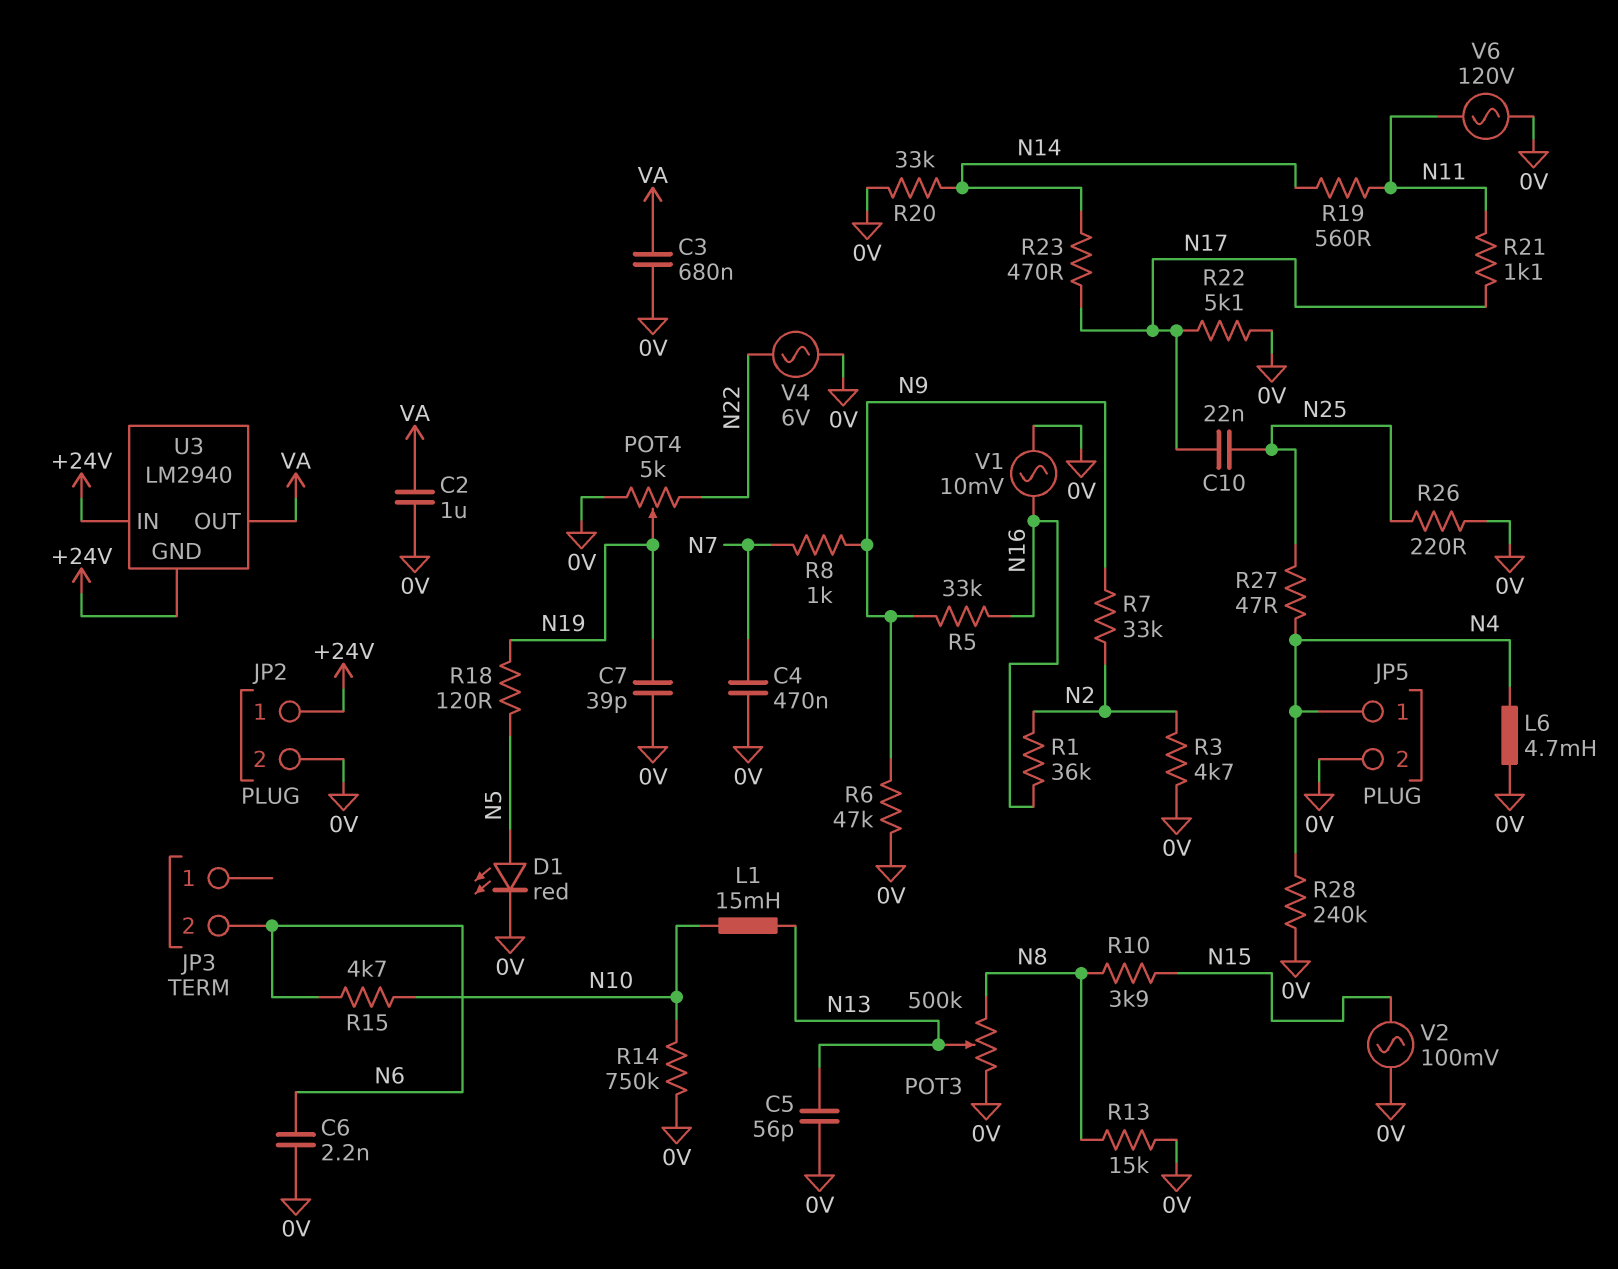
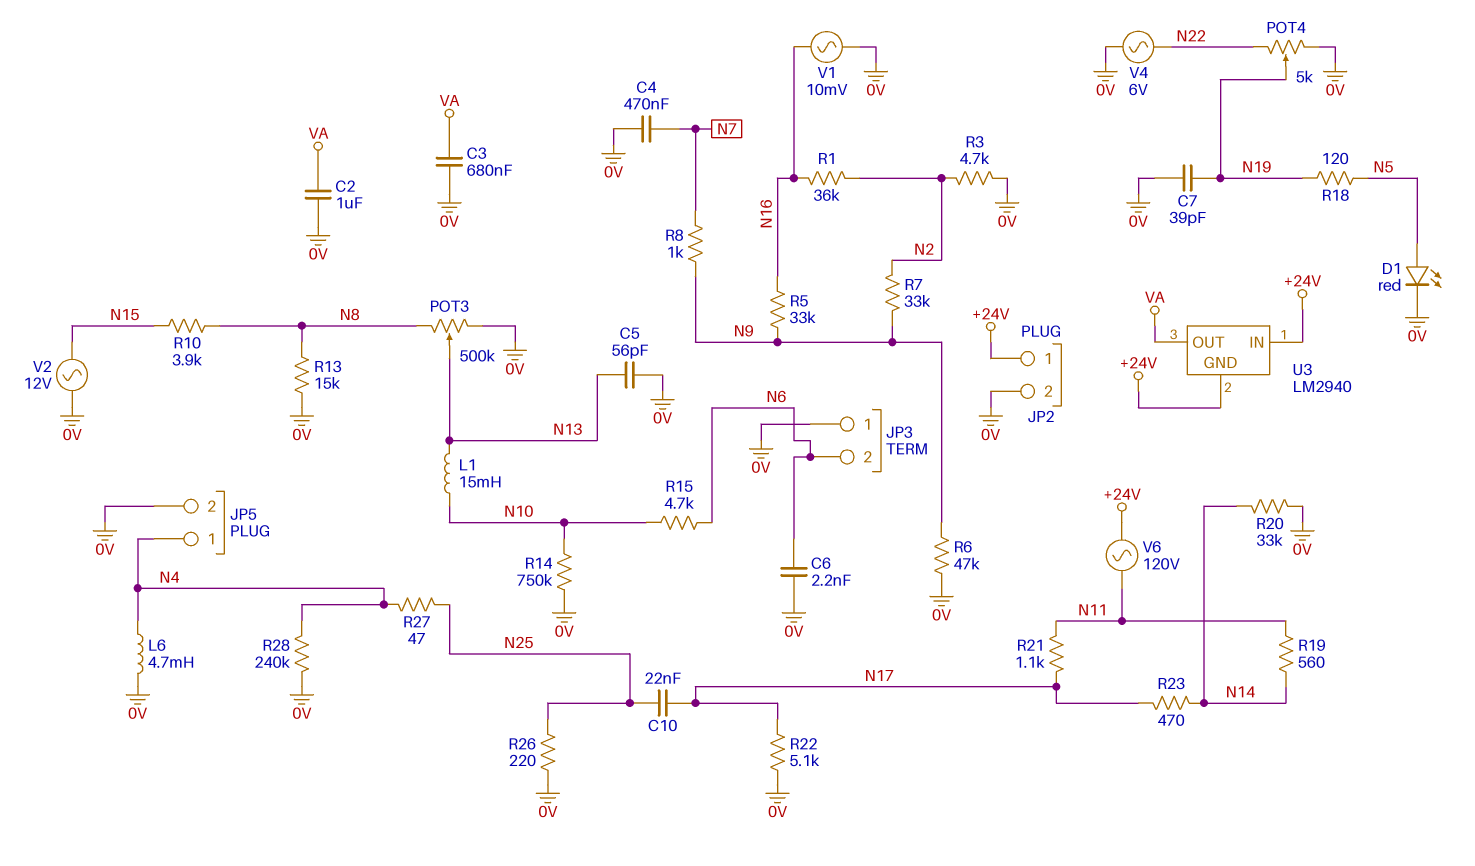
JP3 pin 1: none -> 0V
V2: AC 100mV (0V, N15) -> AC 12V (0V, N15)
V6: AC 120V (0V, N11) -> AC 120V (+24V, N11)

